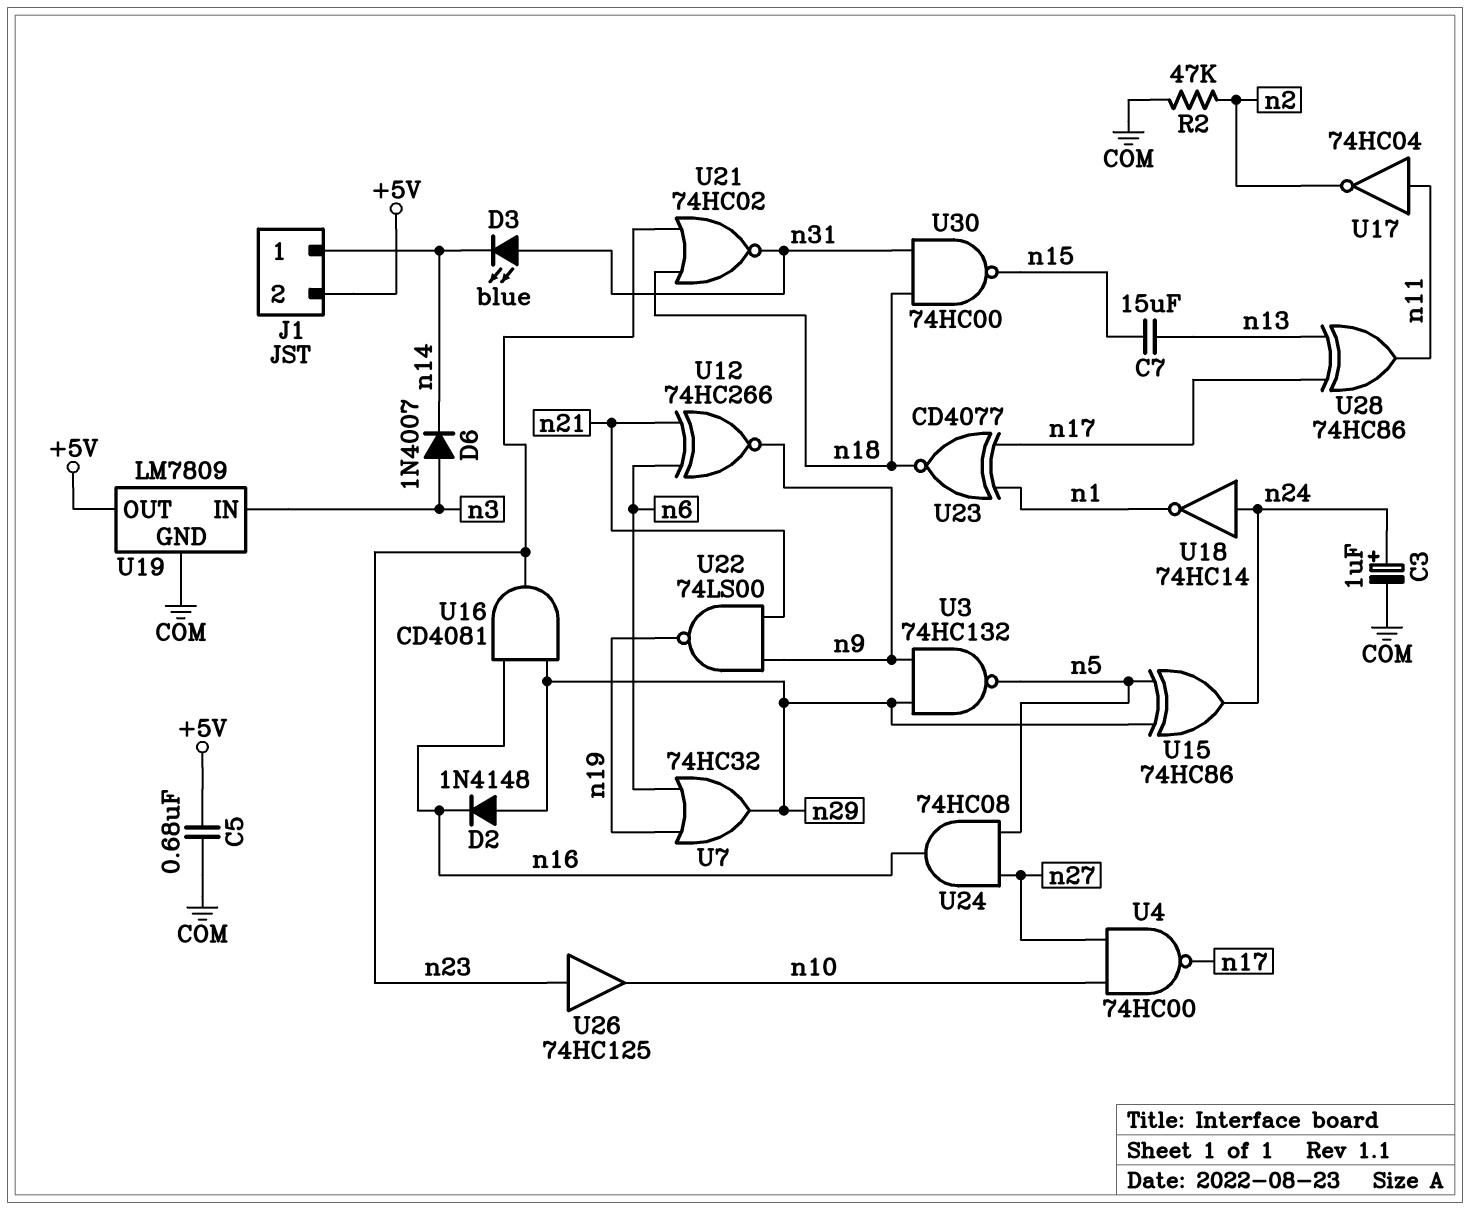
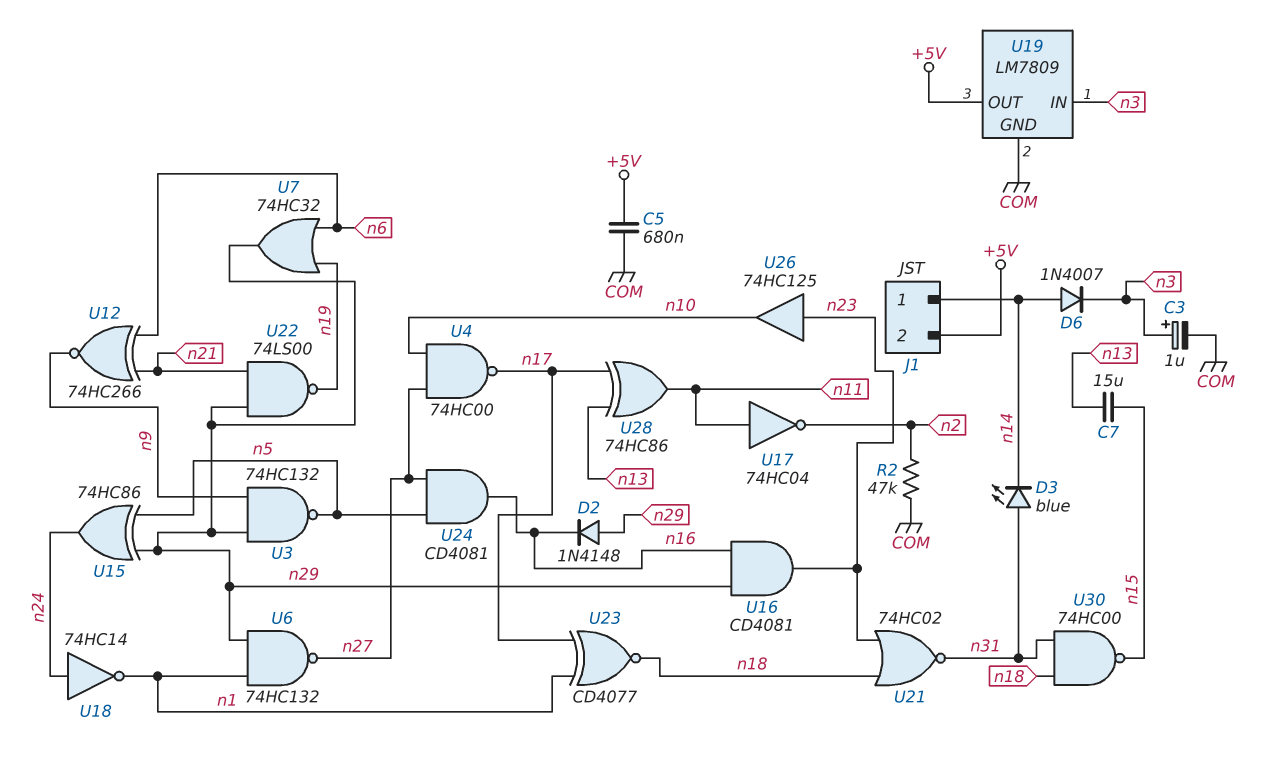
C3: 1uF (plus n24, minus COM) -> 1uF (plus n3, minus COM)
D6: diode 1N4007 (A n3, K n14) -> diode 1N4007 (A n14, K n3)
U6: none -> NAND 74HC132 (in n1, in n29, out n27)
U22: NAND 74LS00 (in n9, in n21, out n19) -> NAND 74LS00 (in n21, in n29, out n19)
U24: AND 74HC08 (in n5, in n27, out n16) -> AND CD4081 (in n5, in n27, out n16)

